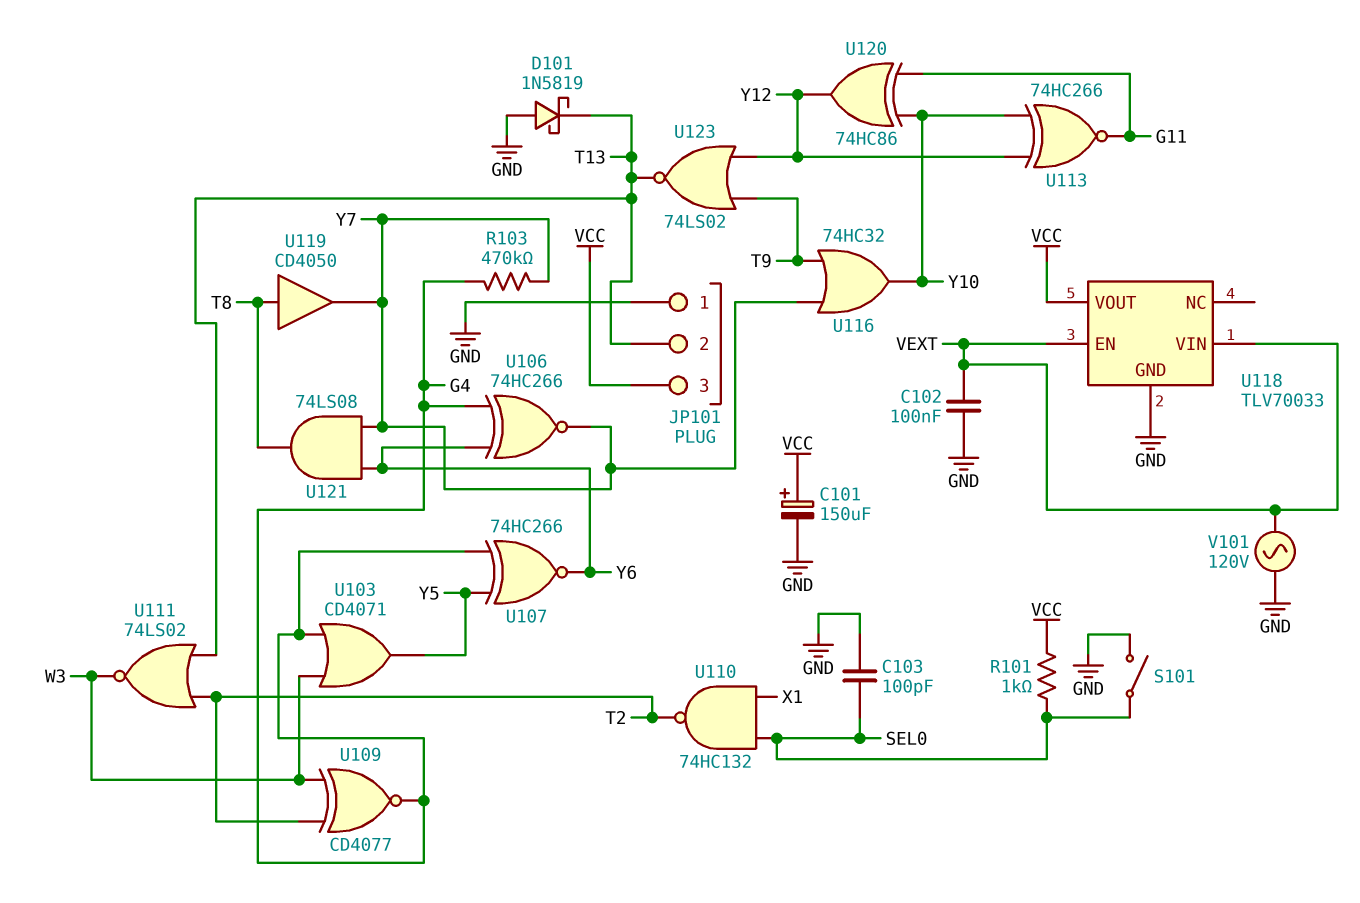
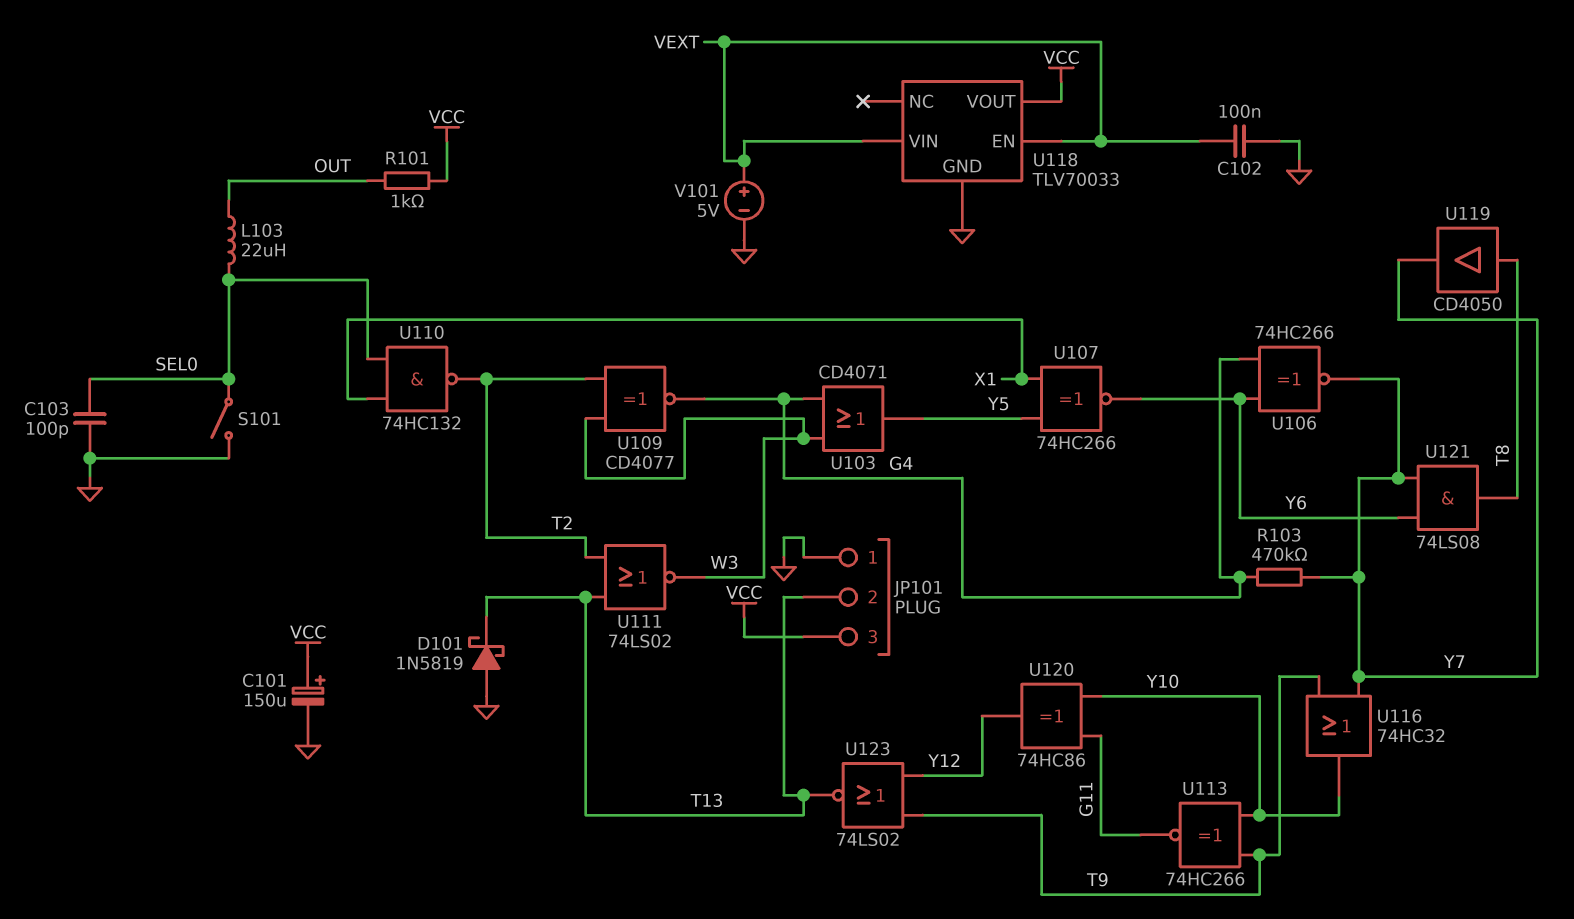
L103: none -> 22uH (OUT, SEL0)
R101: 1k (SEL0, VCC) -> 1k (OUT, VCC)
U107: XNOR 74HC266 (in G4, in Y5, out Y6) -> XNOR 74HC266 (in X1, in Y5, out Y6)
U113: XNOR 74HC266 (in Y10, in Y12, out G11) -> XNOR 74HC266 (in T9, in Y10, out G11)
V101: AC 120V (GND, VEXT) -> 5V (plus VEXT, minus GND)

